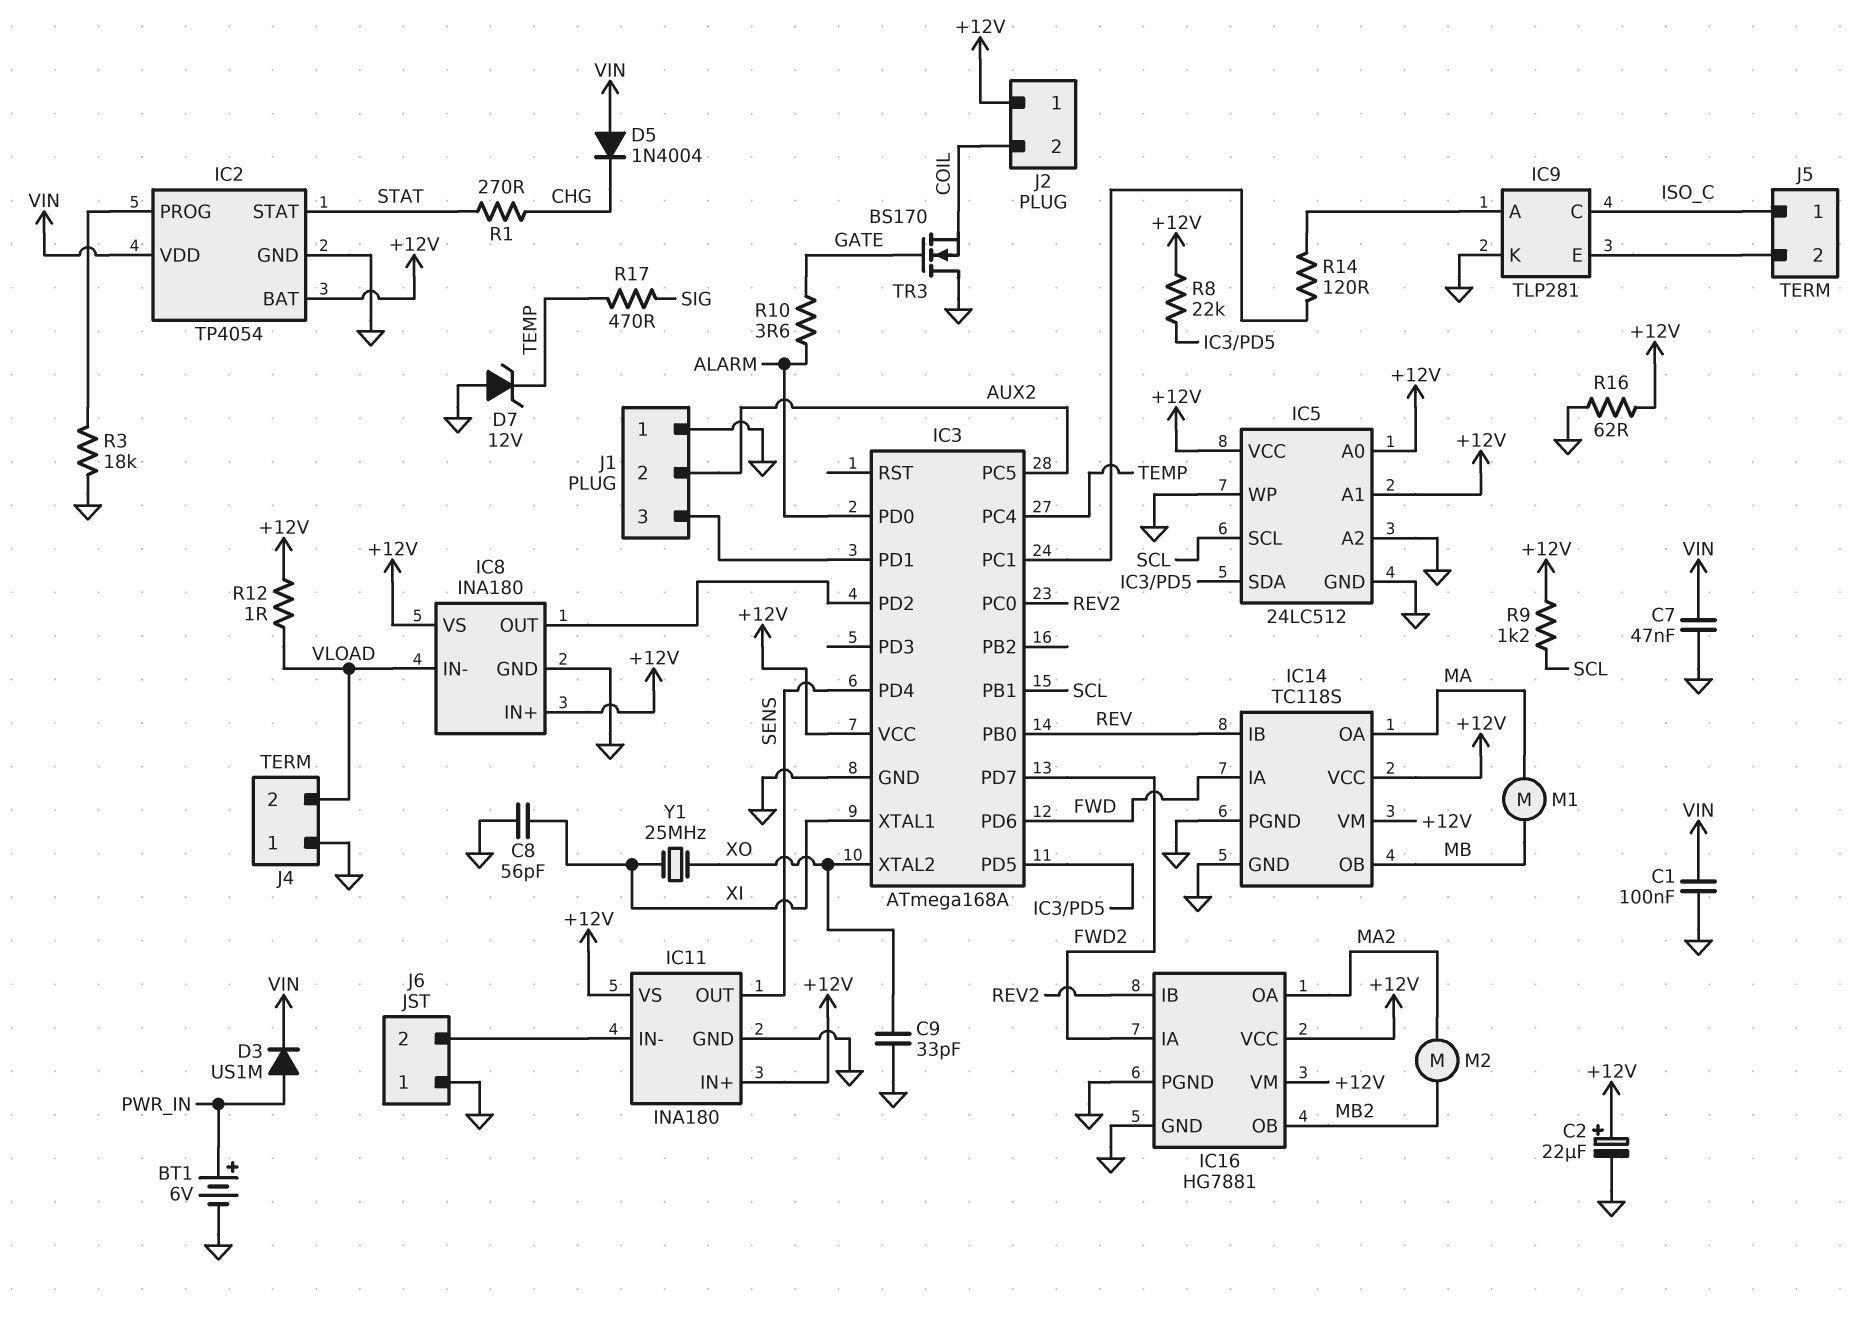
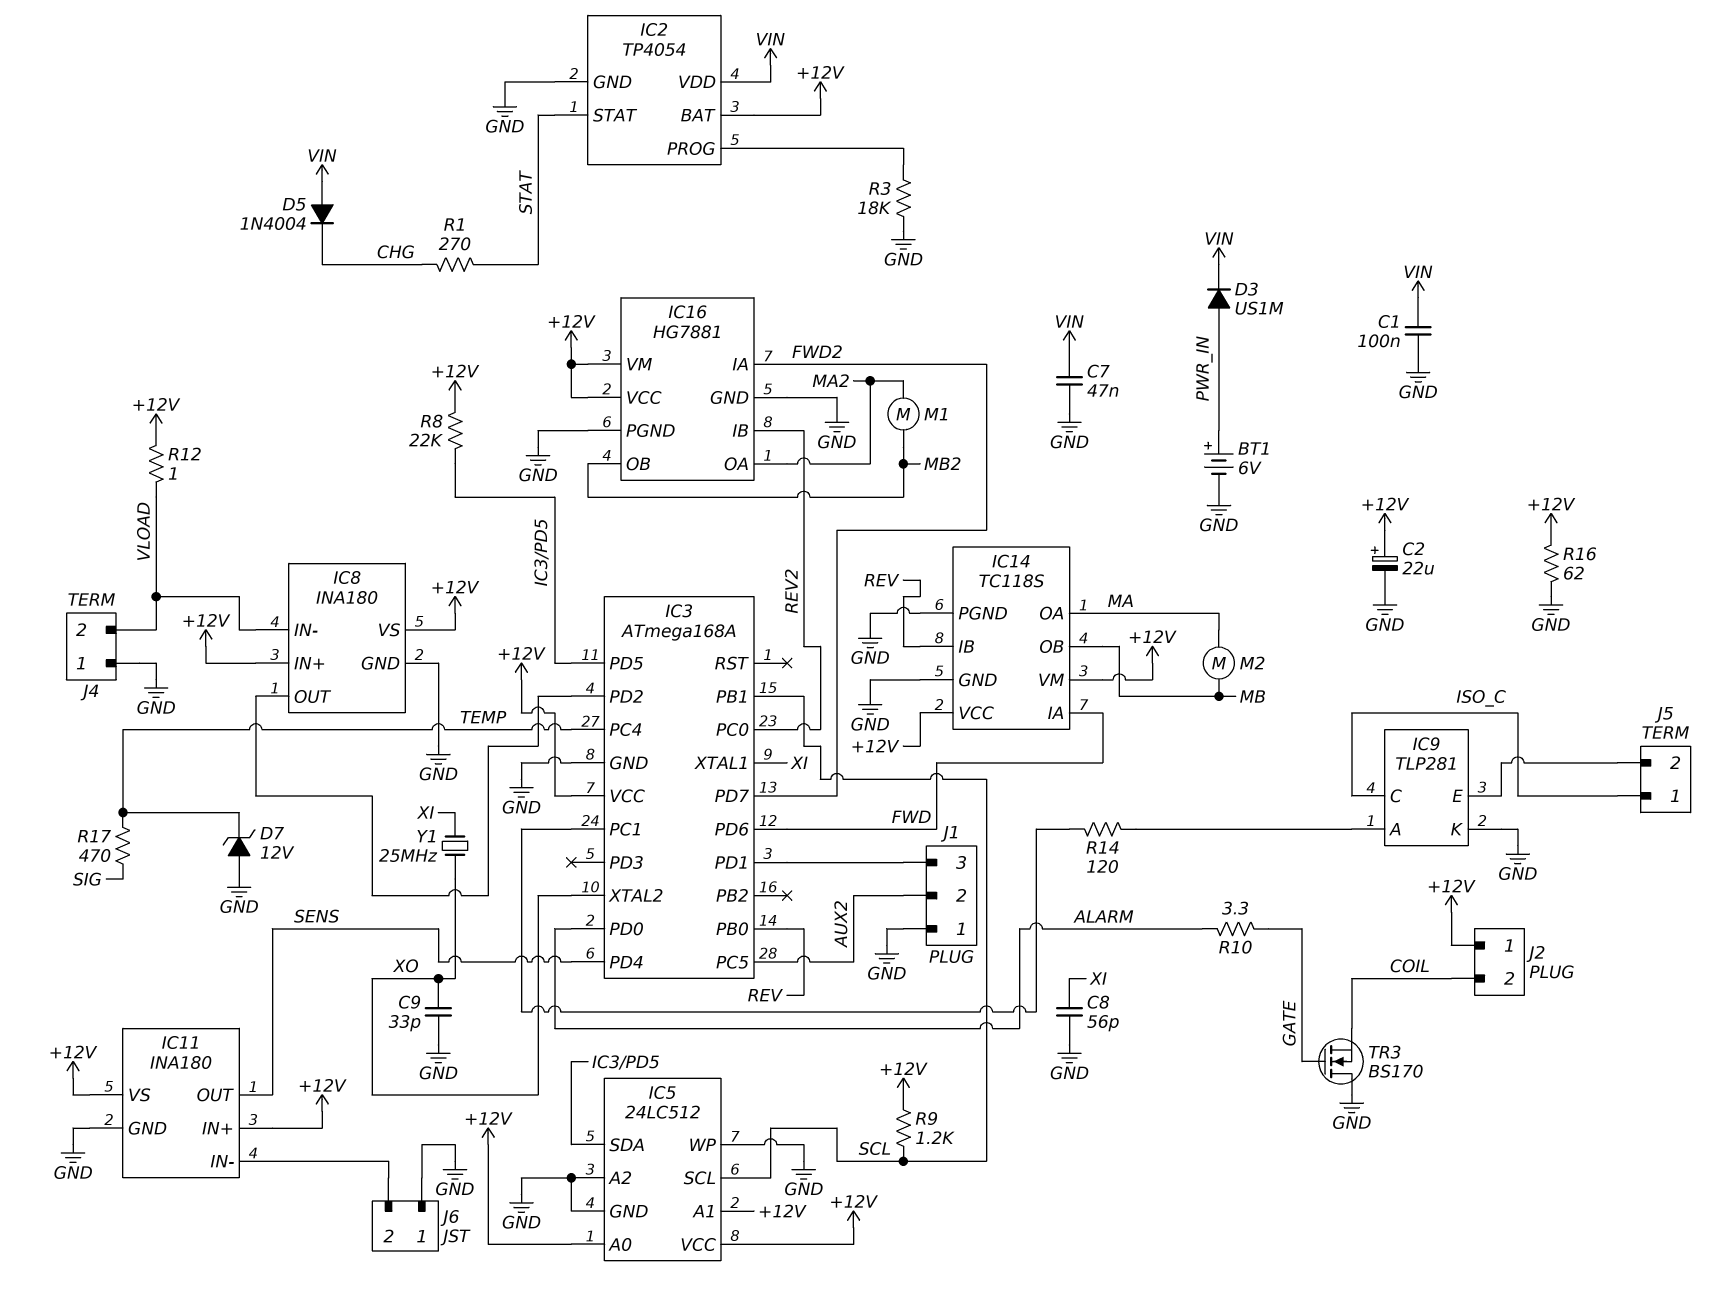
M1: motor (MA, MB) -> motor (MA2, MB2)
M2: motor (MA2, MB2) -> motor (MA, MB)
R10: 3.6 (ALARM, GATE) -> 3.3 (ALARM, GATE)

